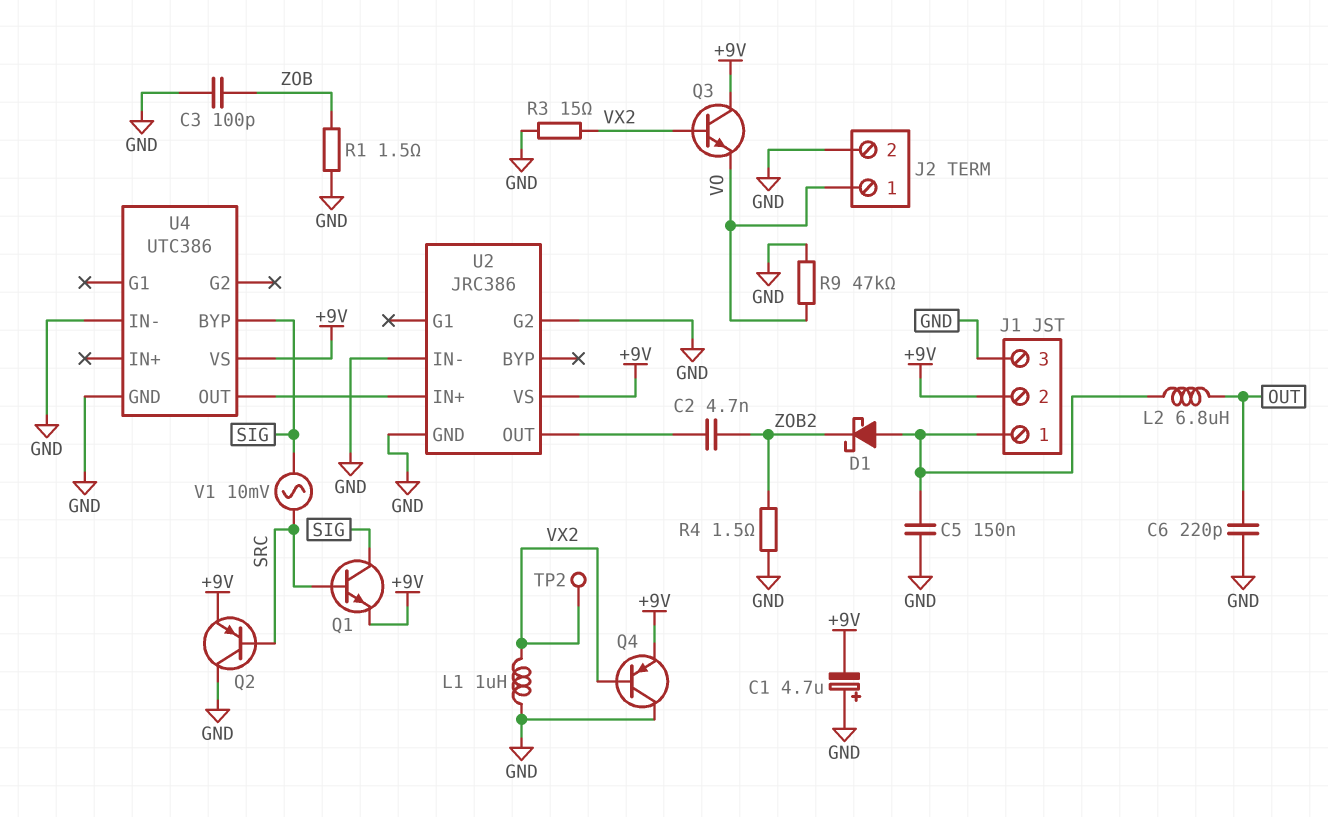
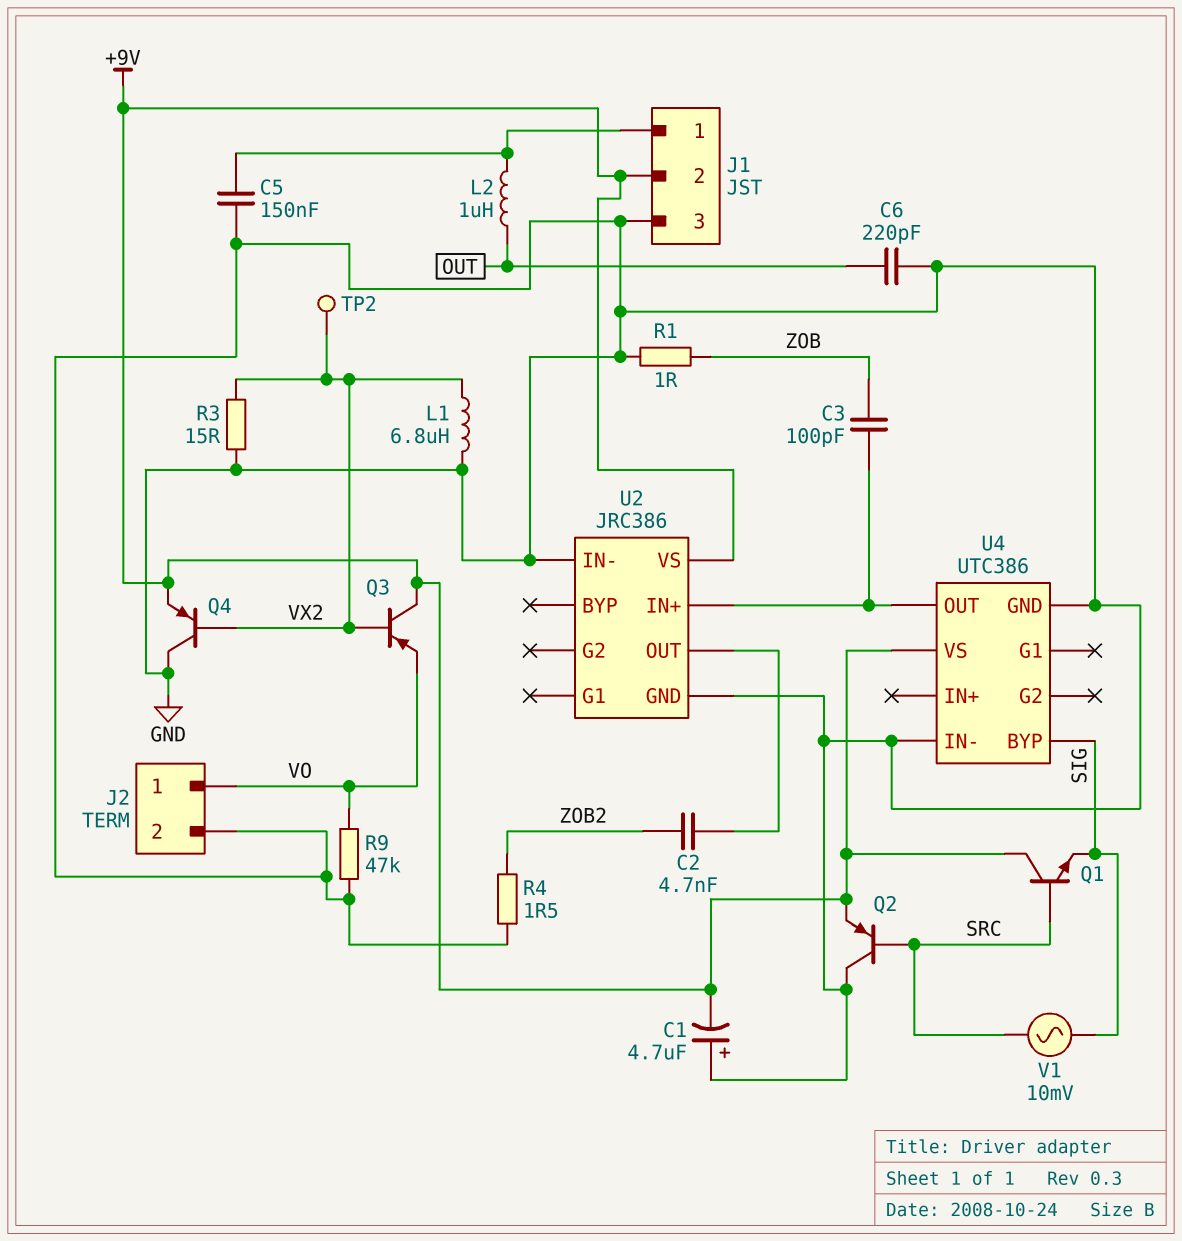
C3: 100pF (GND, ZOB) -> 100pF (U2/IN+, ZOB)
D1: schottky (A J1/1, K ZOB2) -> none
L1: 1uH (GND, VX2) -> 6.8uH (GND, VX2)
L2: 6.8uH (J1/1, OUT) -> 1uH (J1/1, OUT)
Q1: NPN (B SRC, C SIG, E +9V) -> NPN (B SRC, C +9V, E SIG)
Q3: NPN (B VX2, C +9V, E VO) -> PNP (B VX2, C +9V, E VO)
R1: 1.5 (GND, ZOB) -> 1 (GND, ZOB)
U2 pin G2: GND -> none

